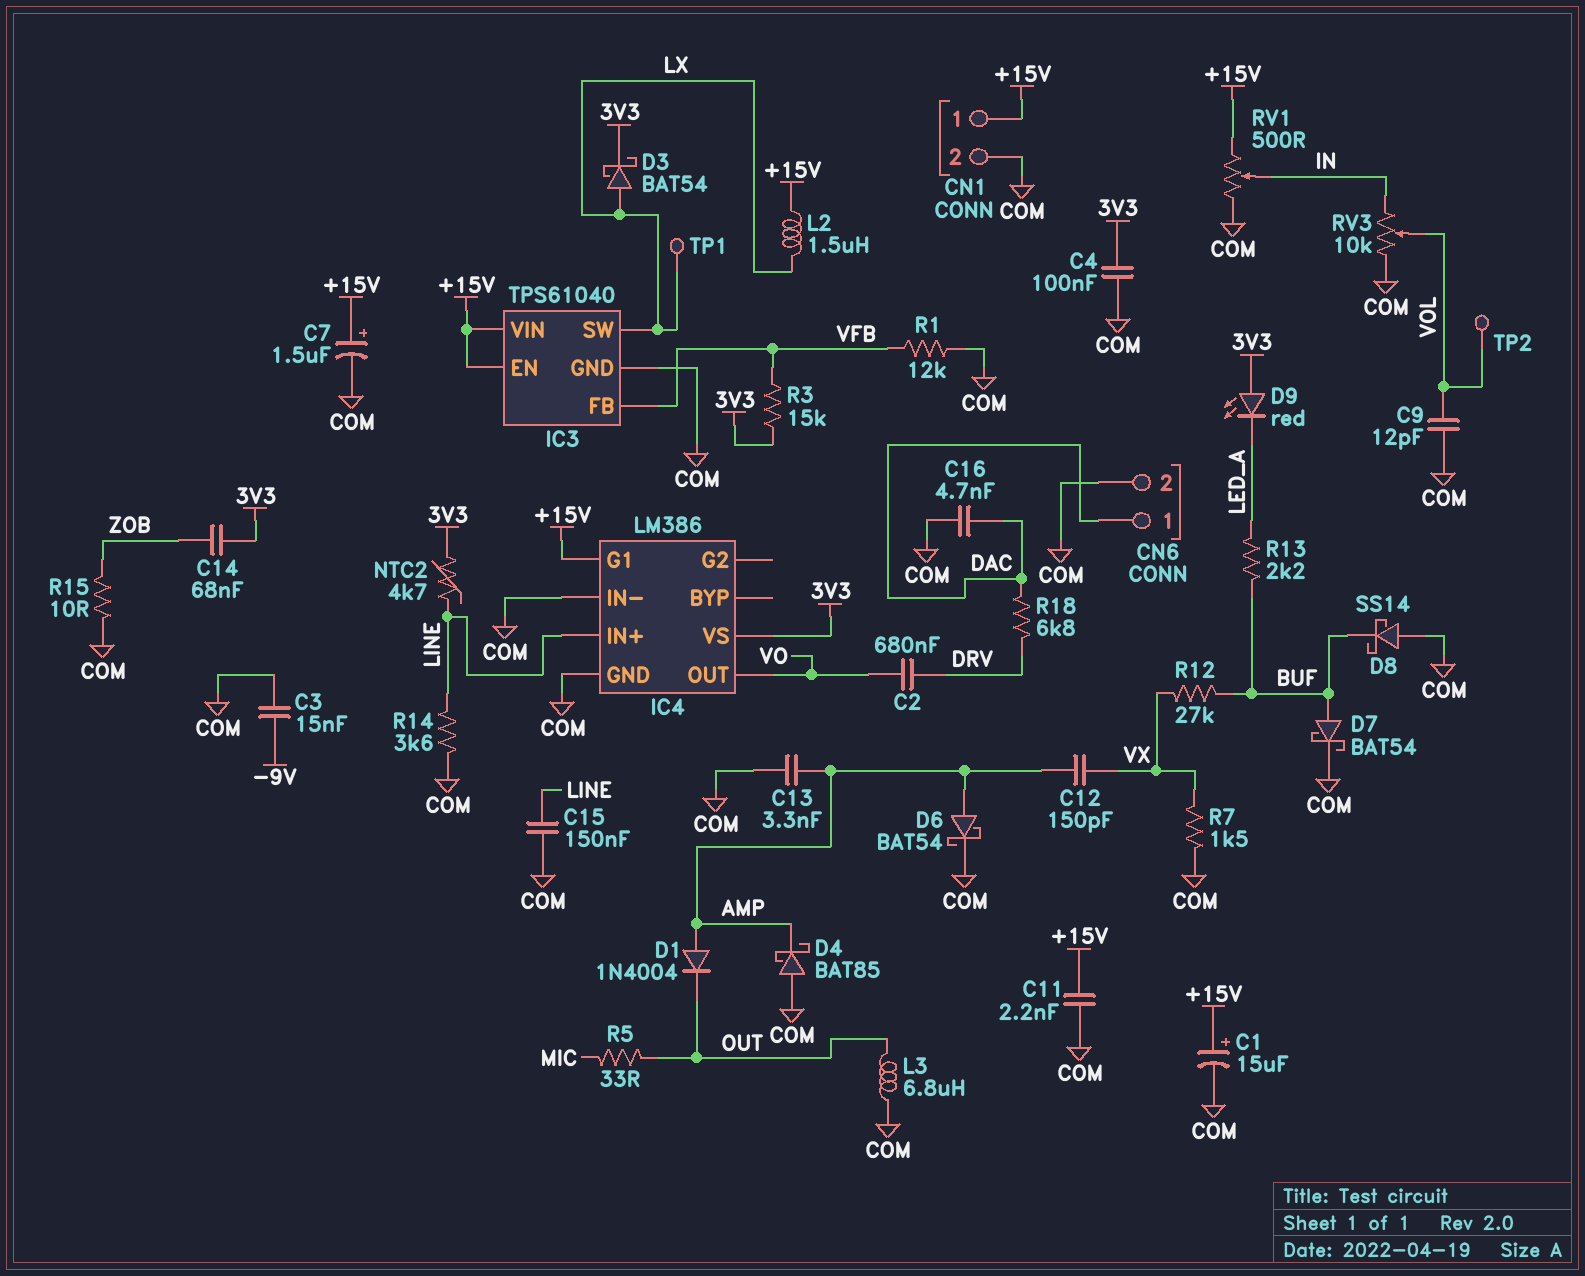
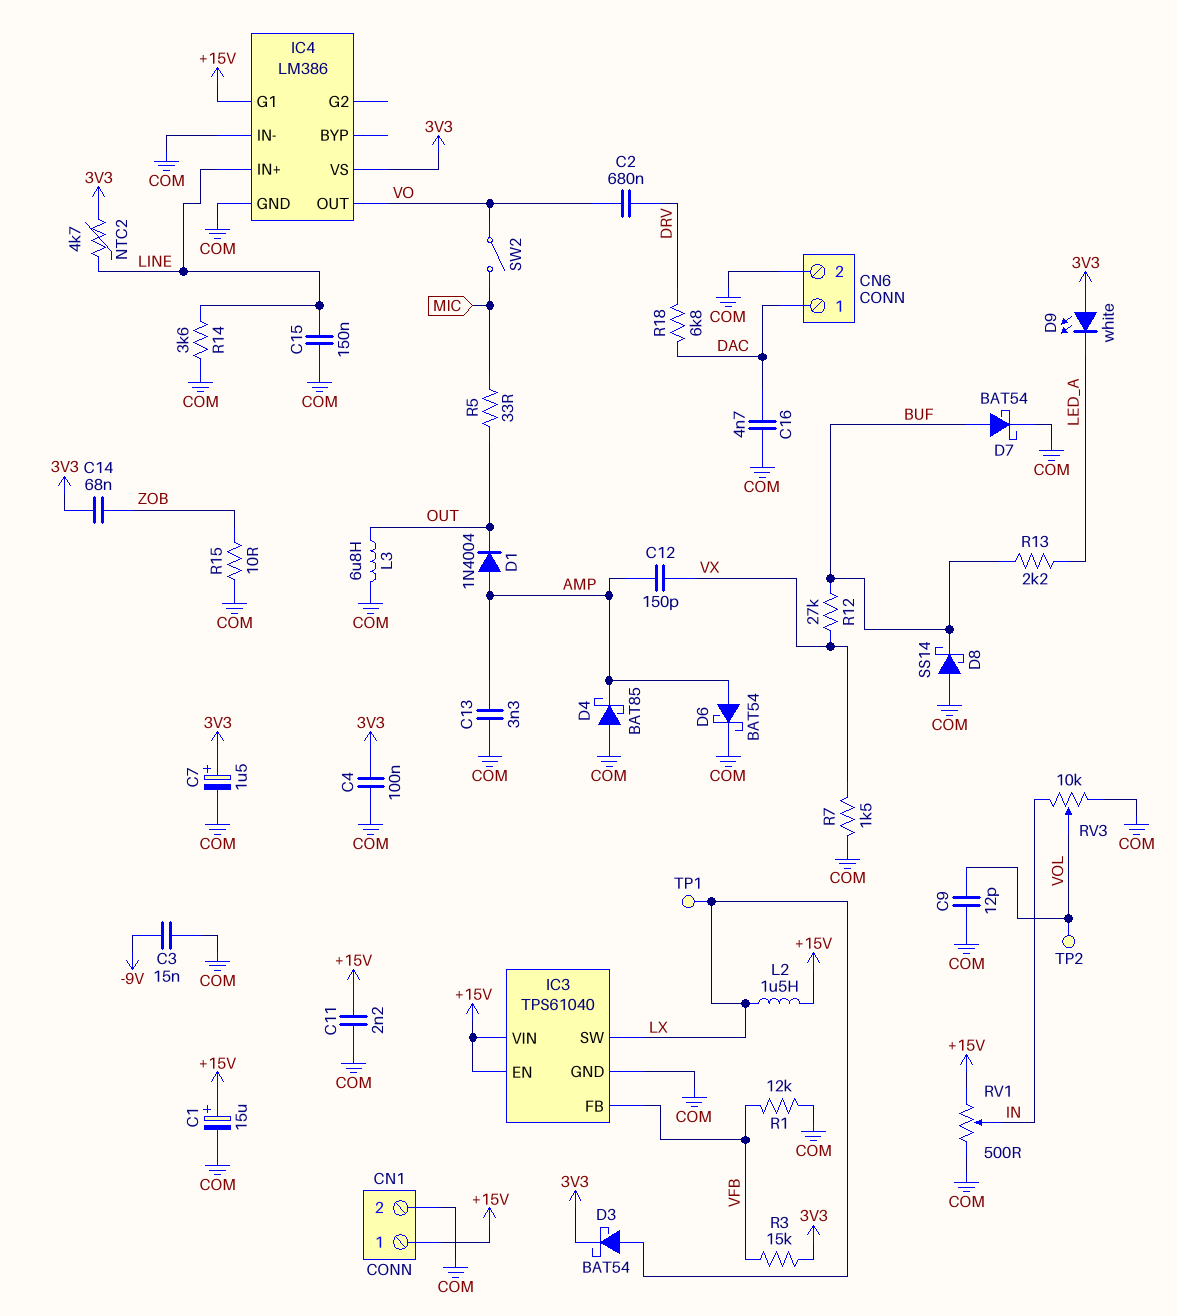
C7: 1.5uF (plus +15V, minus COM) -> 1.5uF (plus 3V3, minus COM)
D9: LED red (A 3V3, K LED_A) -> LED white (A 3V3, K LED_A)
SW2: none -> switch (MIC, VO)

